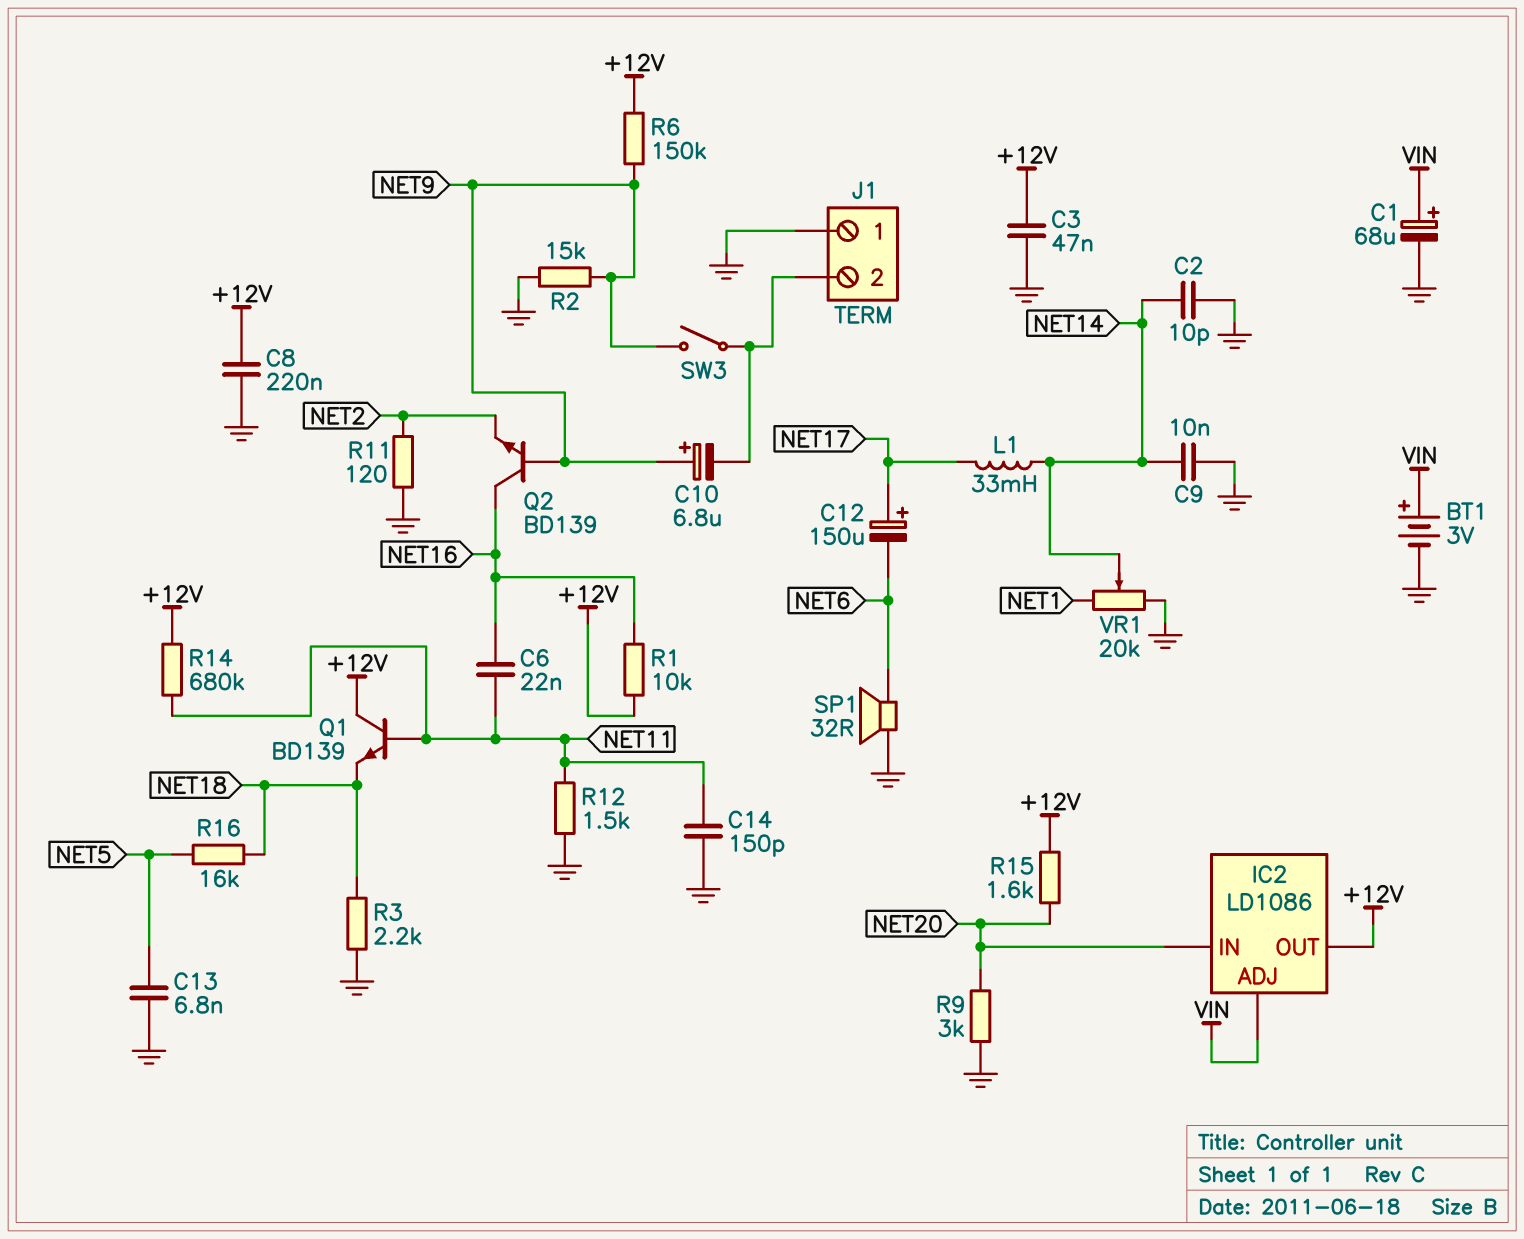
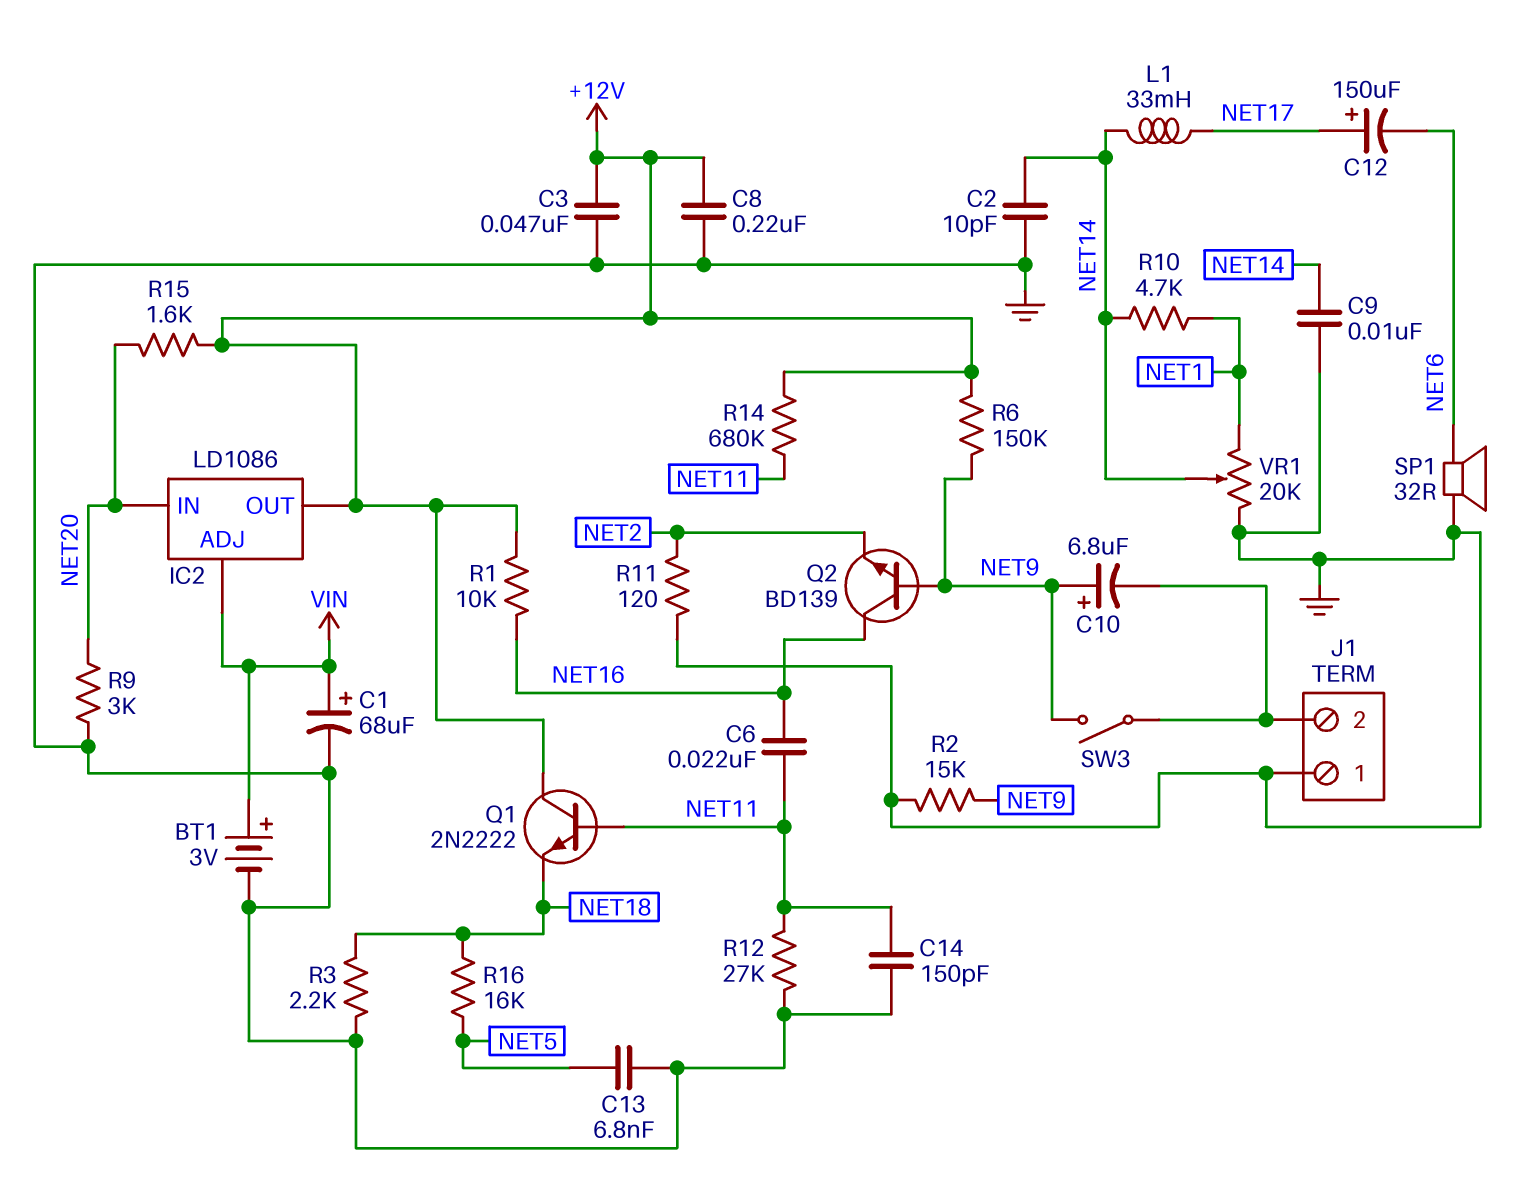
Q1: NPN BD139 (B NET11, C +12V, E NET18) -> NPN 2N2222 (B NET11, C +12V, E NET18)
R10: none -> 4.7k (NET1, NET14)
R12: 1.5k (GND, NET11) -> 27k (GND, NET11)

